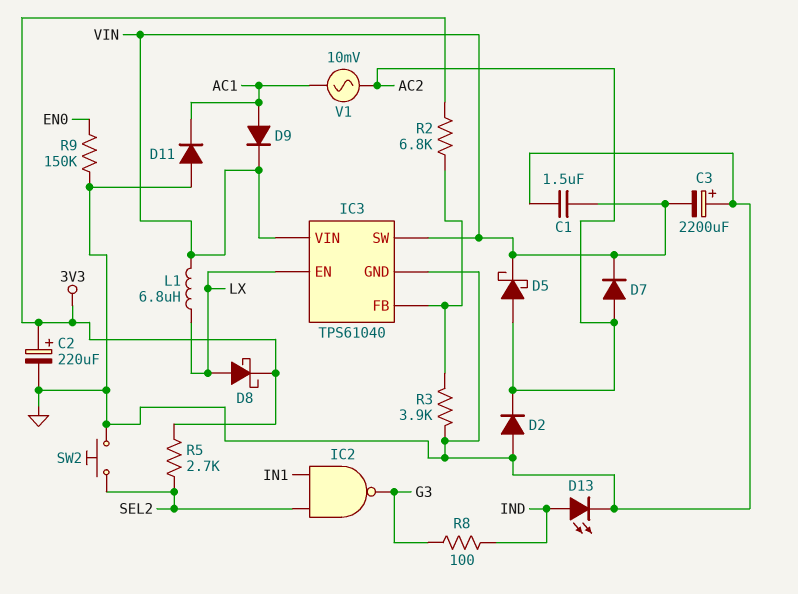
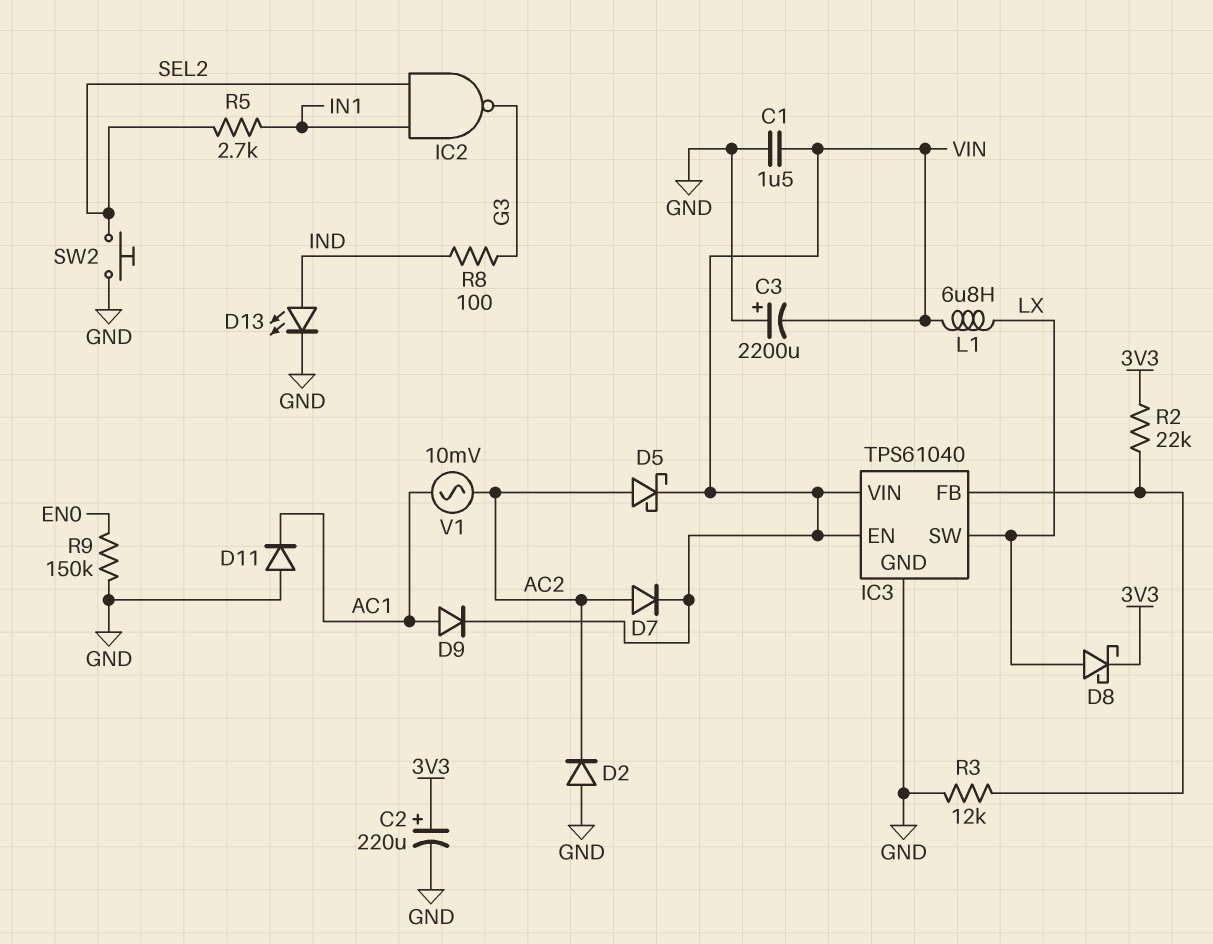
IC3 pin EN: LX -> VIN
IC3 pin SW: VIN -> LX
R2: 6.8k (3V3, IC3/FB) -> 22k (3V3, IC3/FB)
R3: 3.9k (GND, IC3/FB) -> 12k (GND, IC3/FB)
R5: 2.7k (3V3, SEL2) -> 2.7k (IN1, SEL2)

